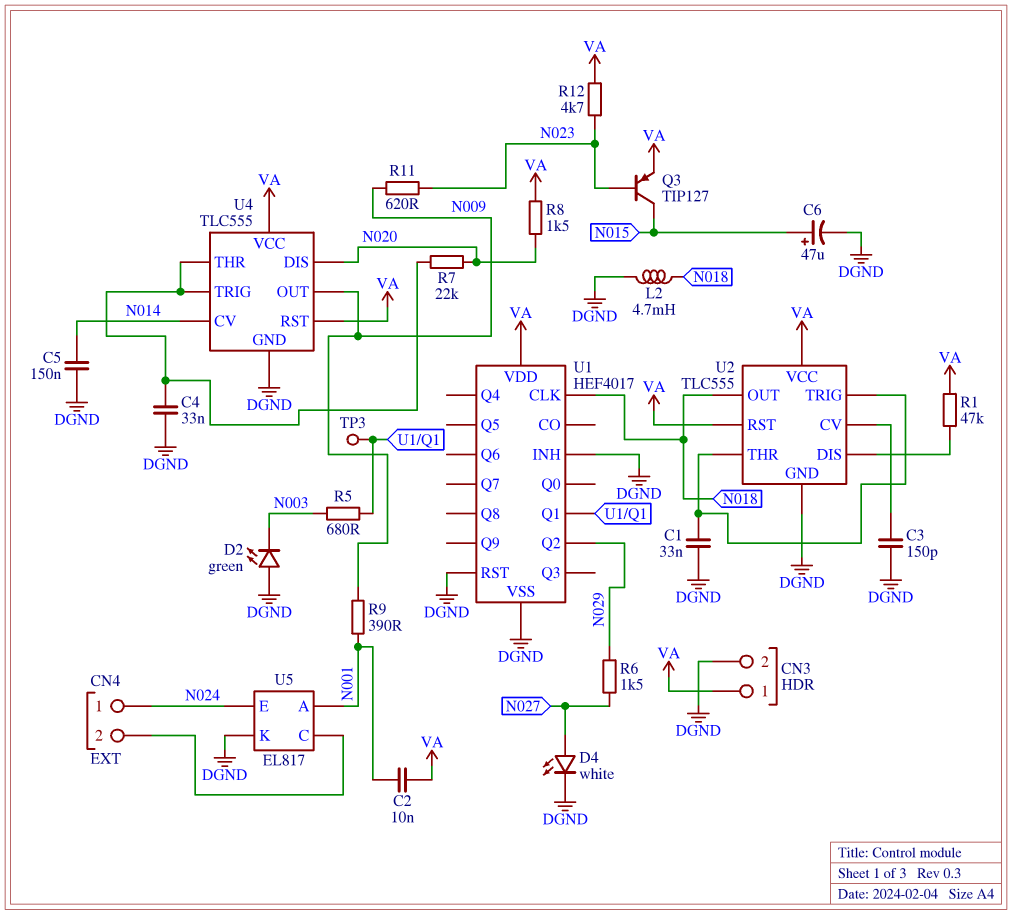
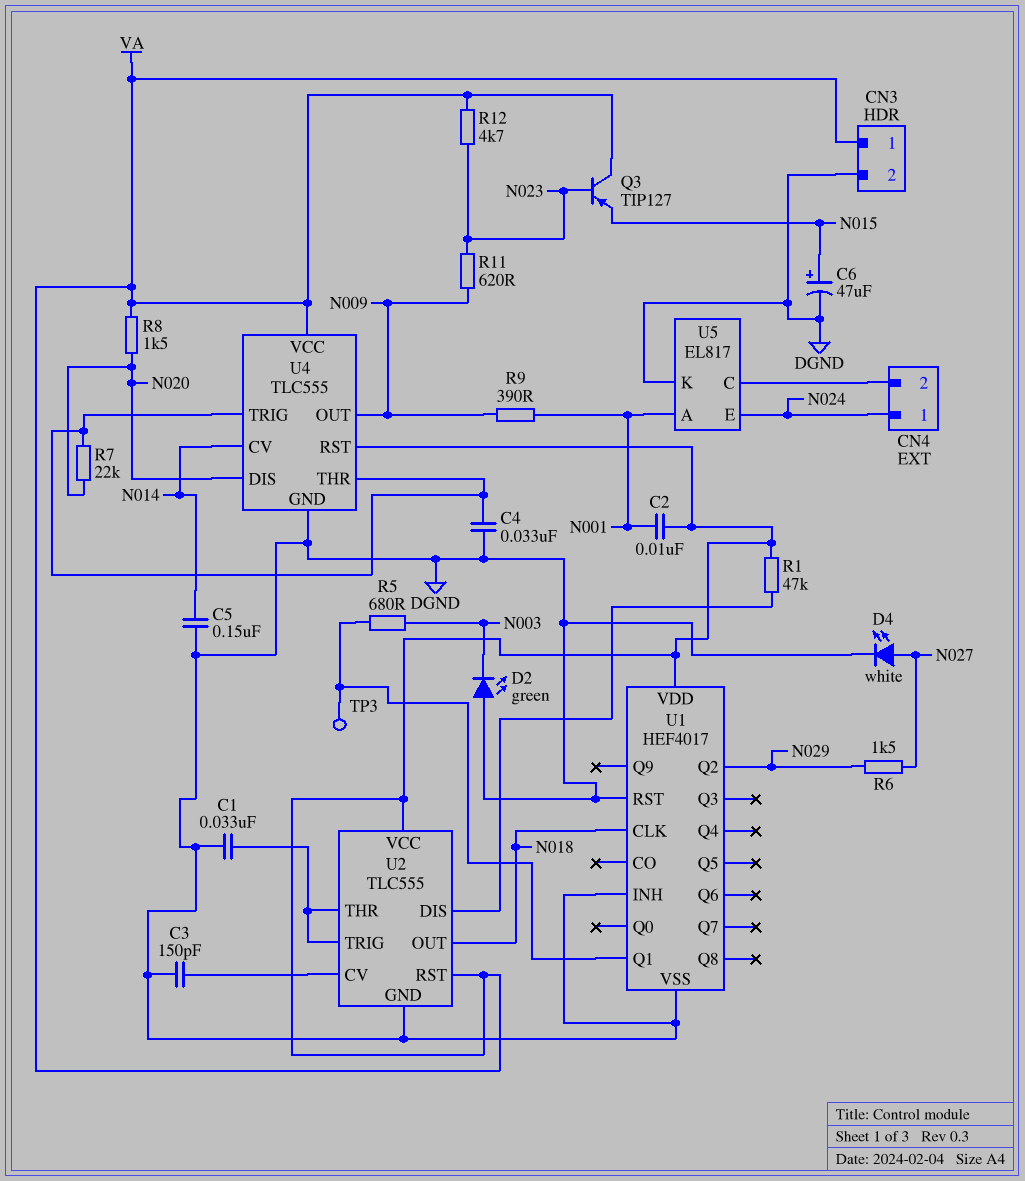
L2: 4.7mH (DGND, N018) -> none
Q3: PNP TIP127 (B N023, C N015, E VA) -> PNP TIP127 (B N023, C VA, E N015)

